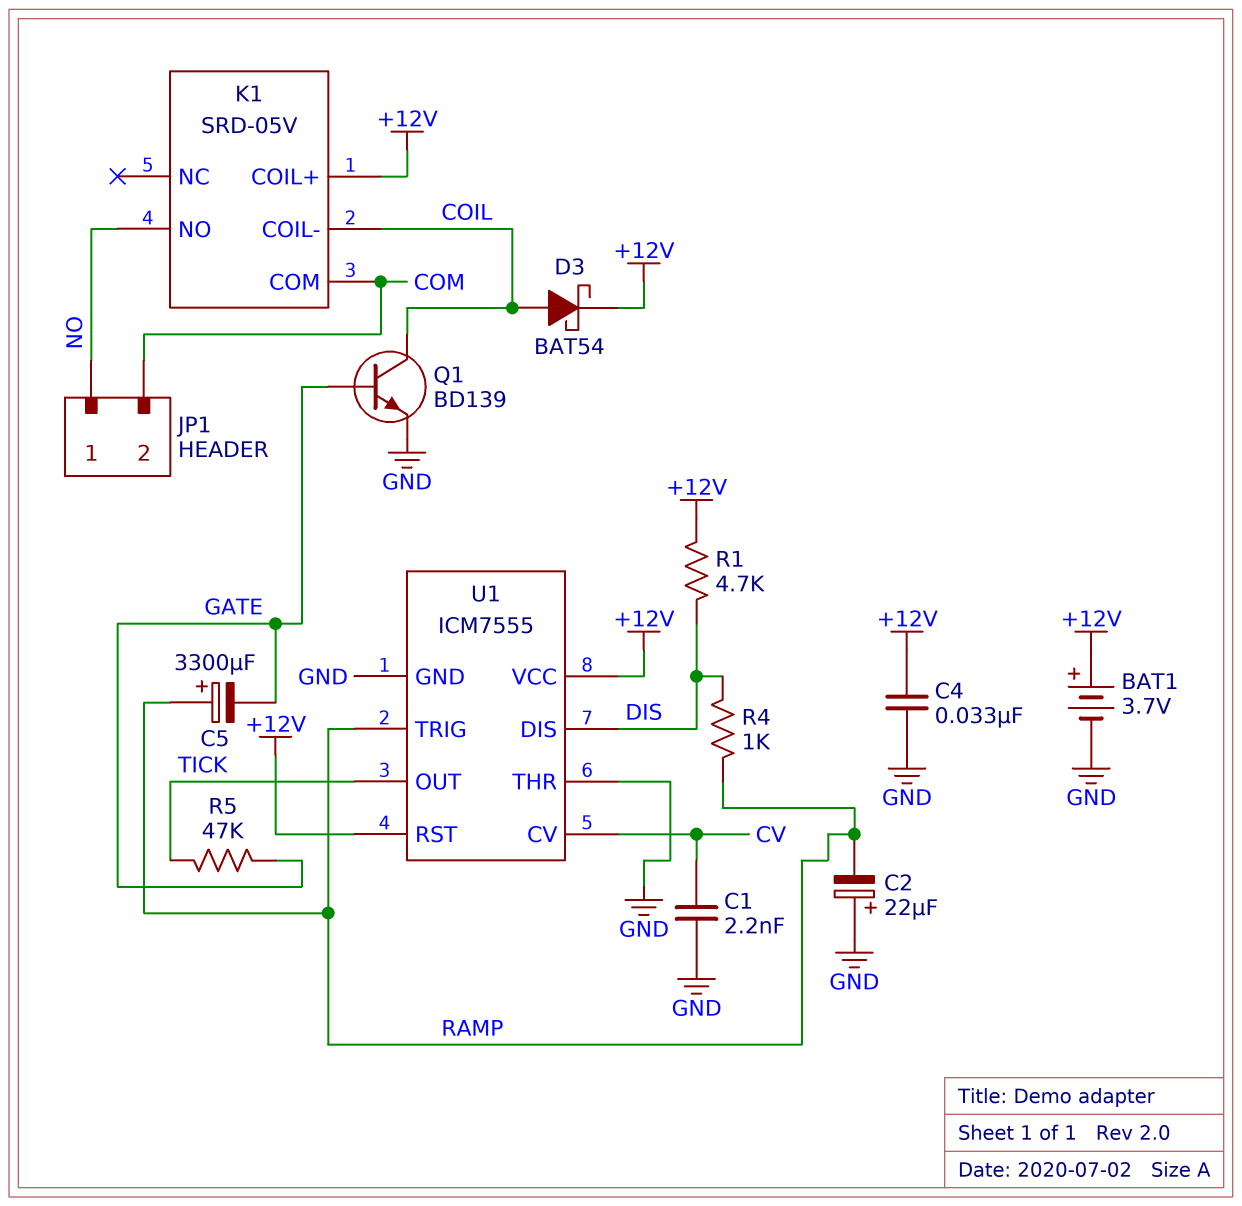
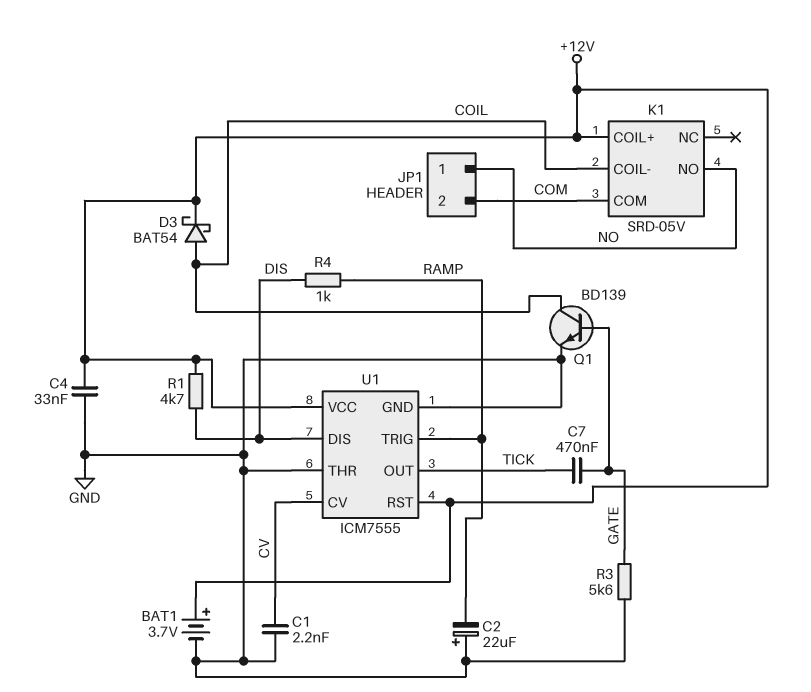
C5: 3300uF (plus RAMP, minus GATE) -> none
C7: none -> 470nF (GATE, TICK)
R3: none -> 5.6k (GATE, GND)
R5: 47k (GATE, TICK) -> none

